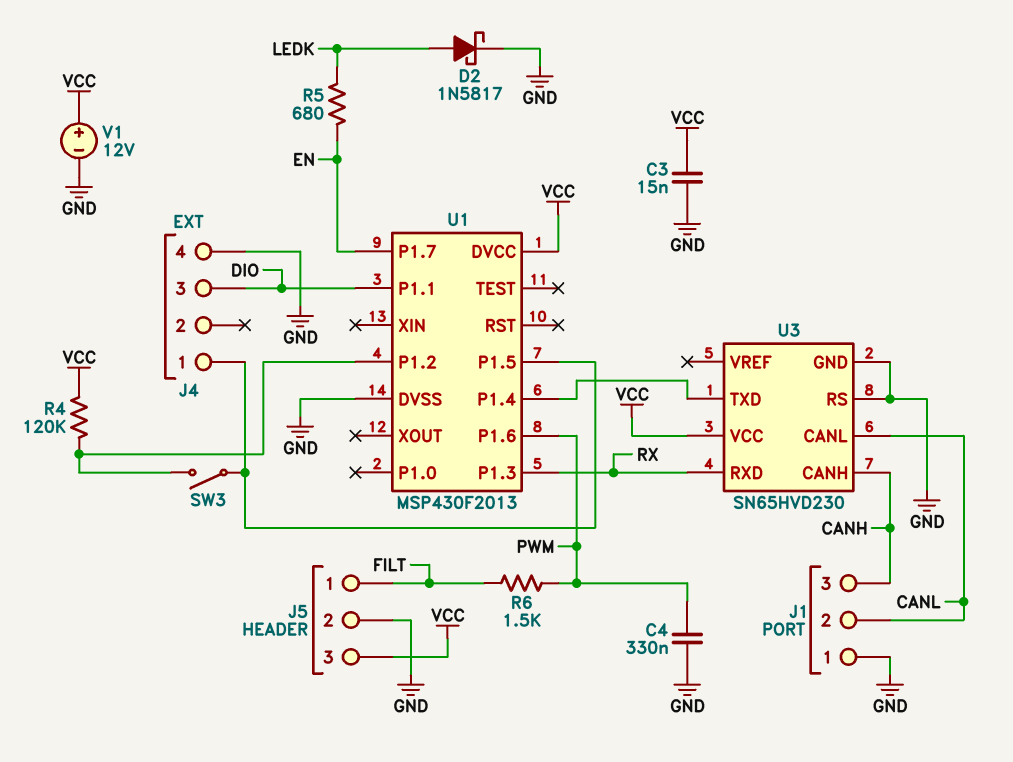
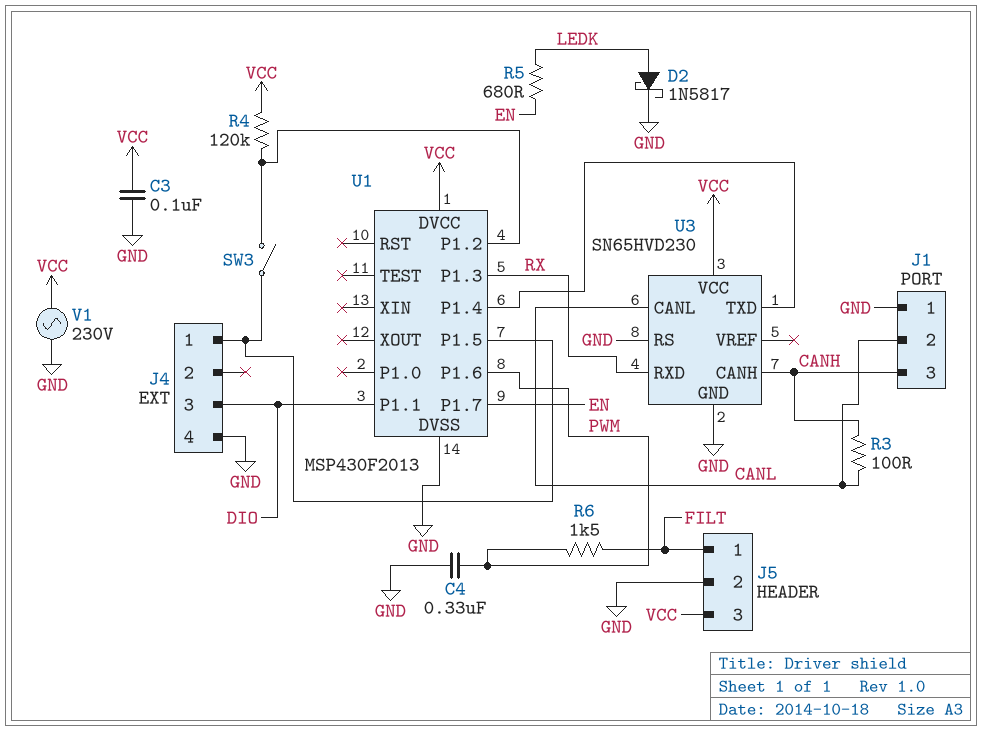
C3: 15nF (GND, VCC) -> 100nF (GND, VCC)
R3: none -> 100 (CANH, CANL)
V1: 12V (plus VCC, minus GND) -> AC 230V (GND, VCC)

